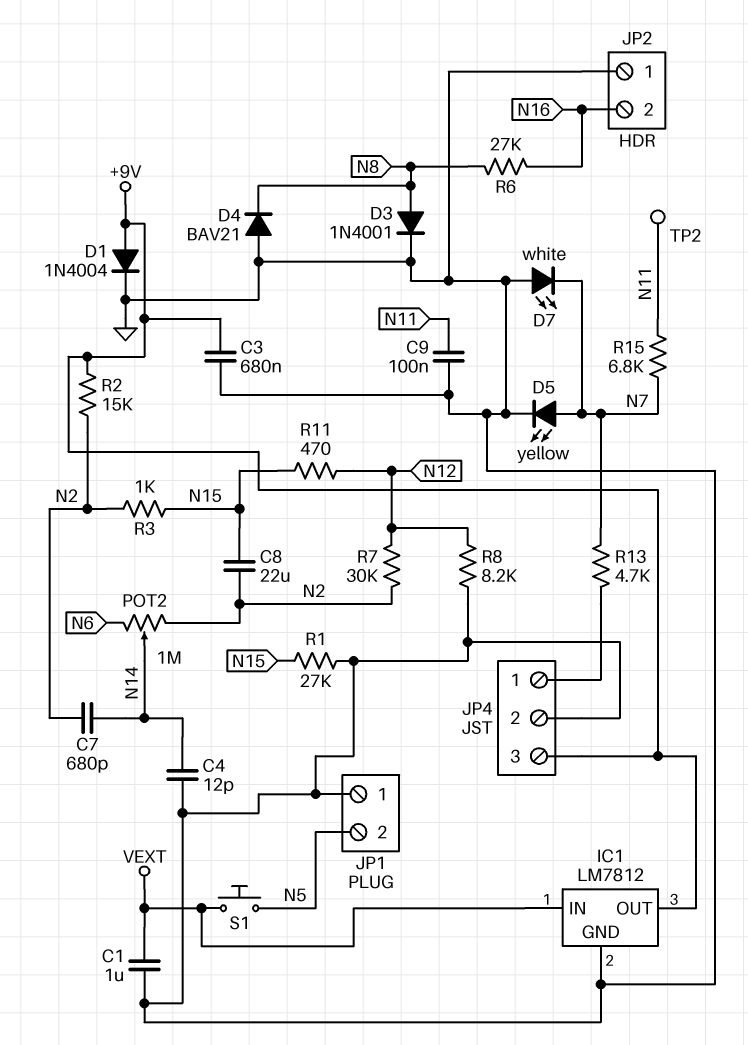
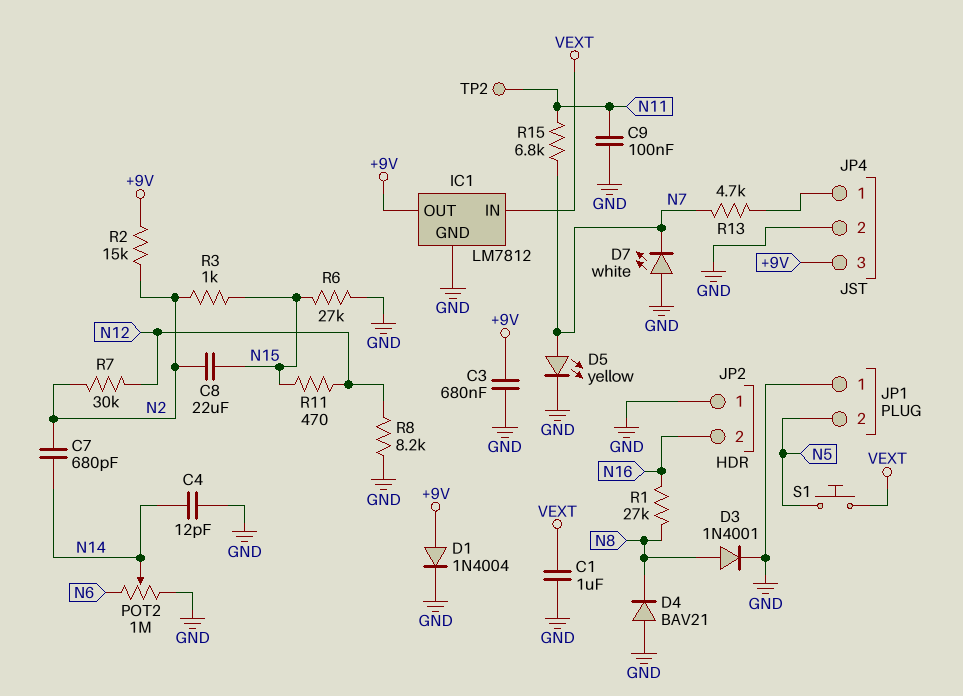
POT2: 1M (N2, N6, wiper N14) -> 1M (GND, N6, wiper N14)
R1: 27k (GND, N15) -> 27k (N8, N16)
R6: 27k (N8, N16) -> 27k (GND, N15)

